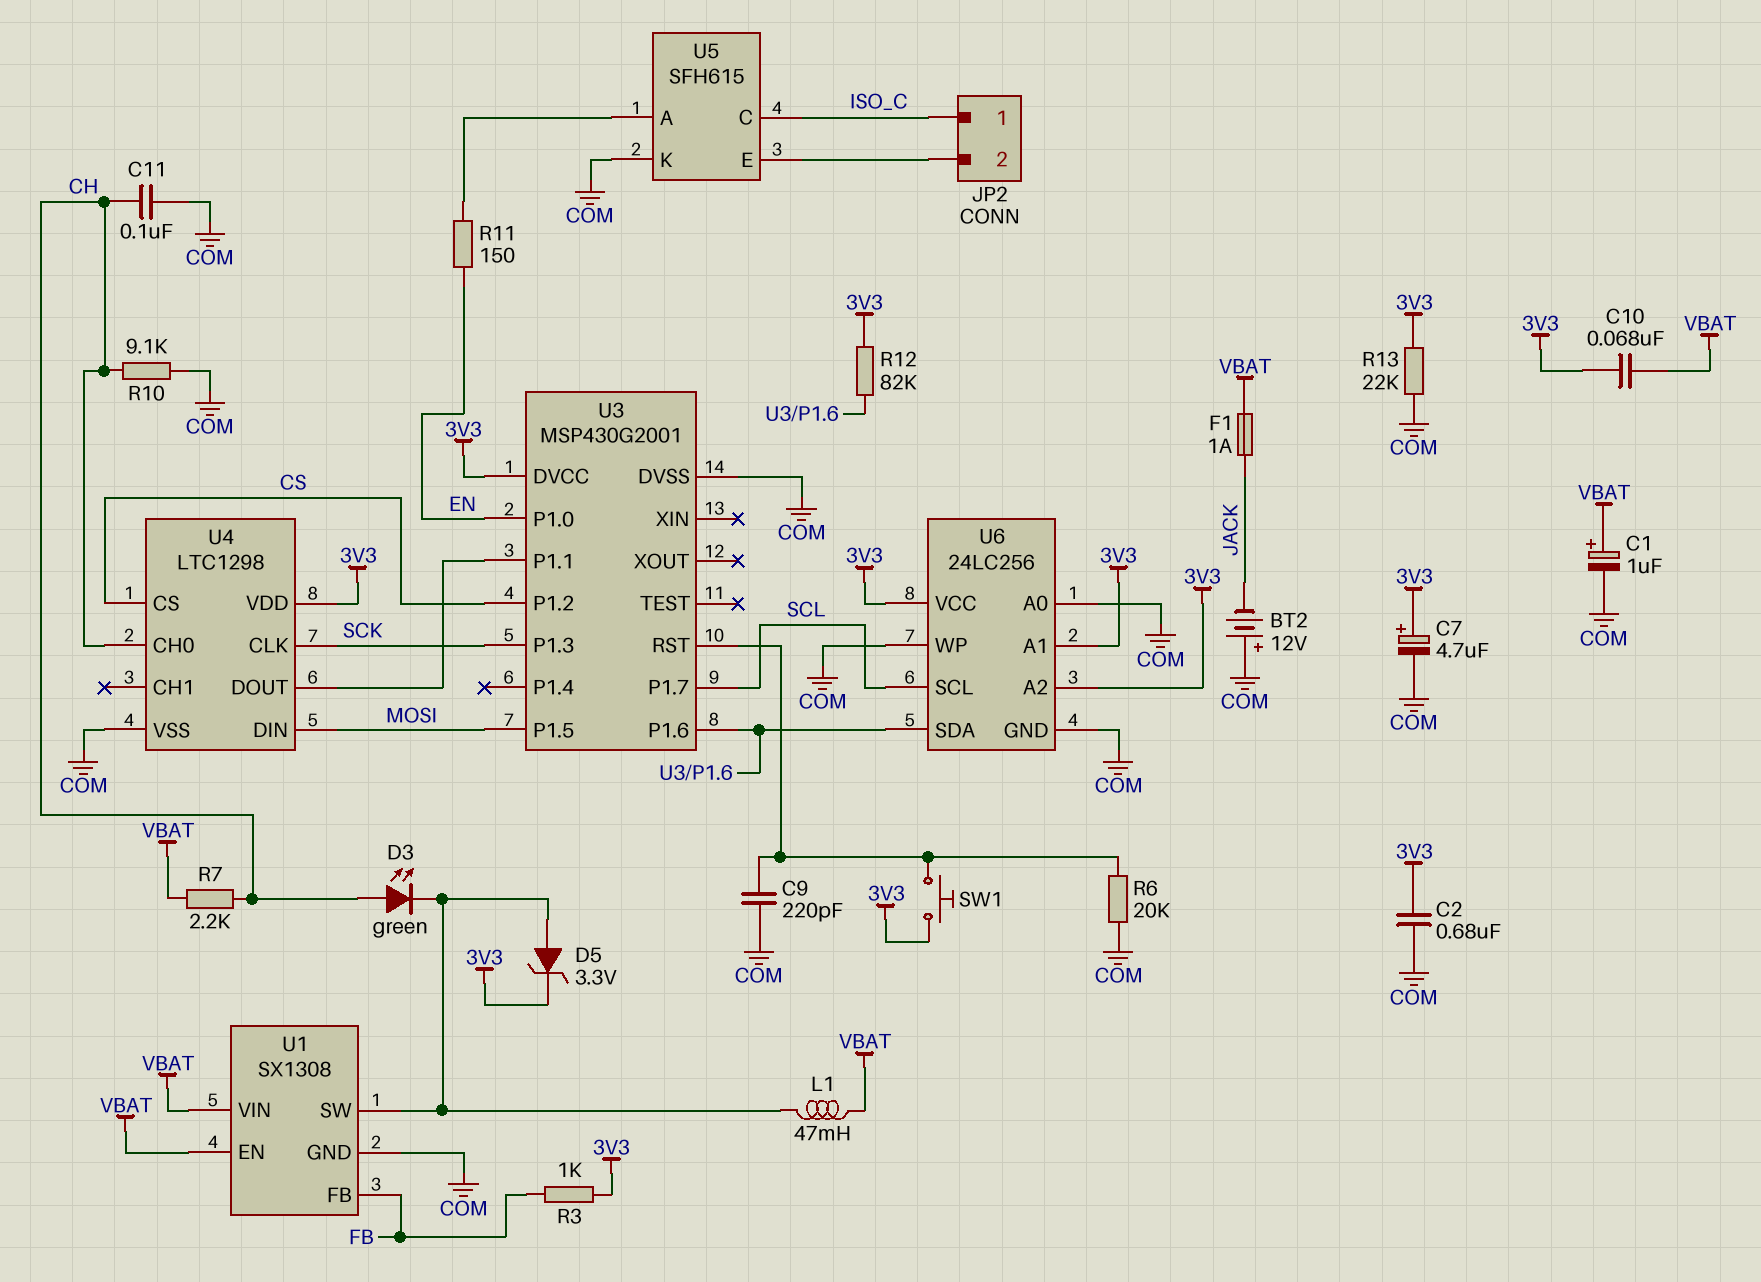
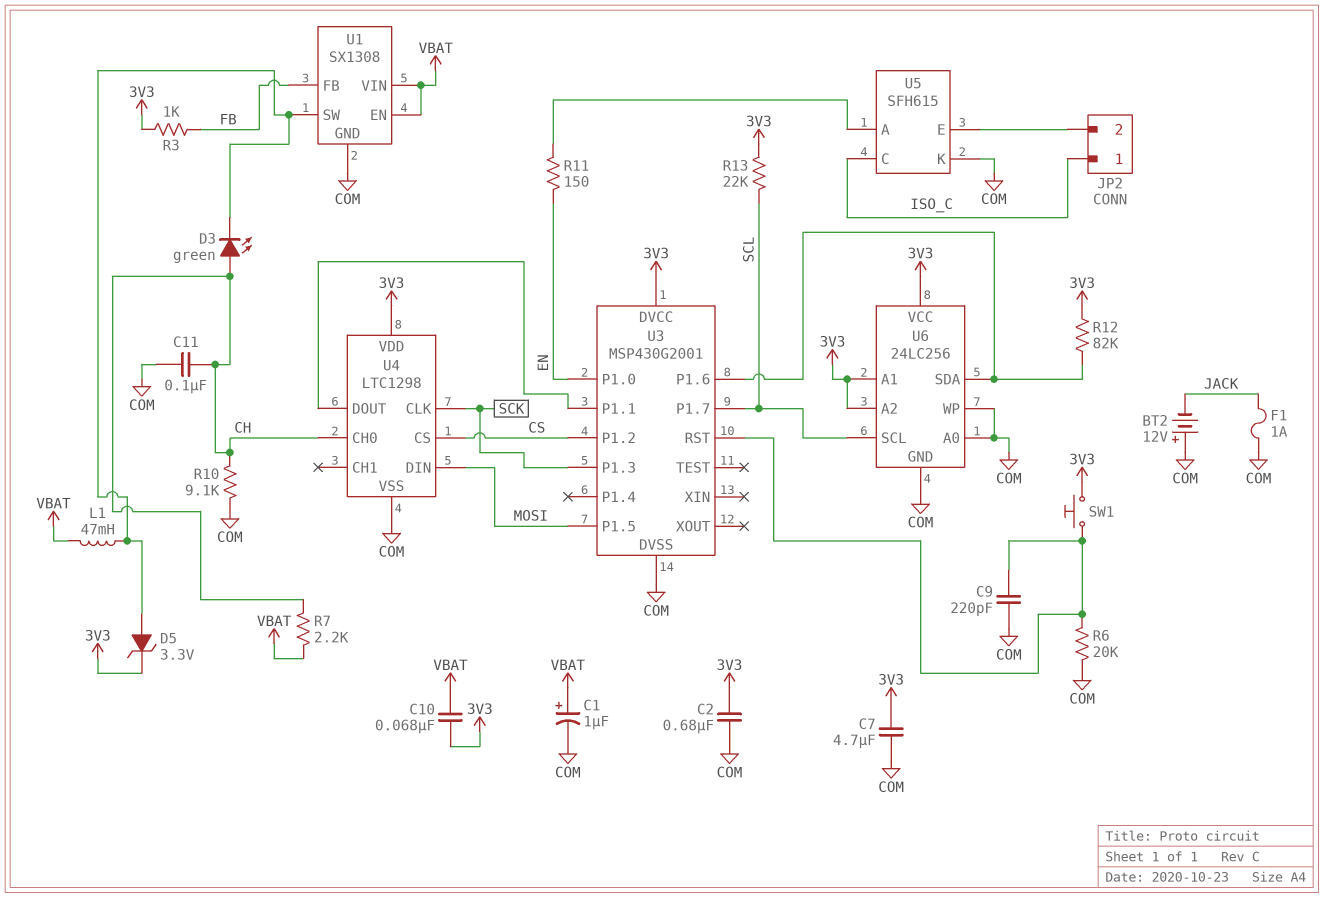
C7: 4.7uF (plus 3V3, minus COM) -> 4.7uF (3V3, COM)
F1: 1A (JACK, VBAT) -> 1A (COM, JACK)
R13: 22k (3V3, COM) -> 22k (3V3, SCL)

